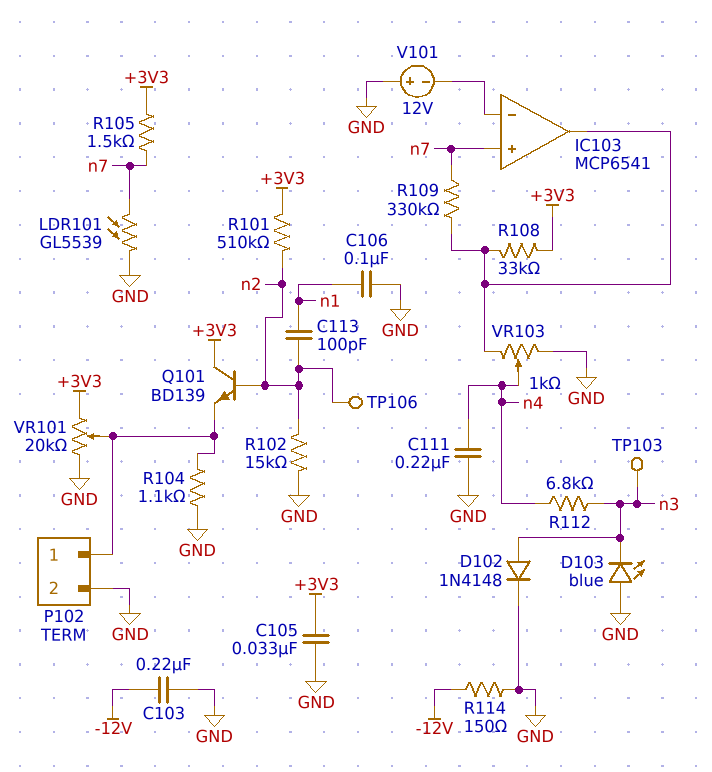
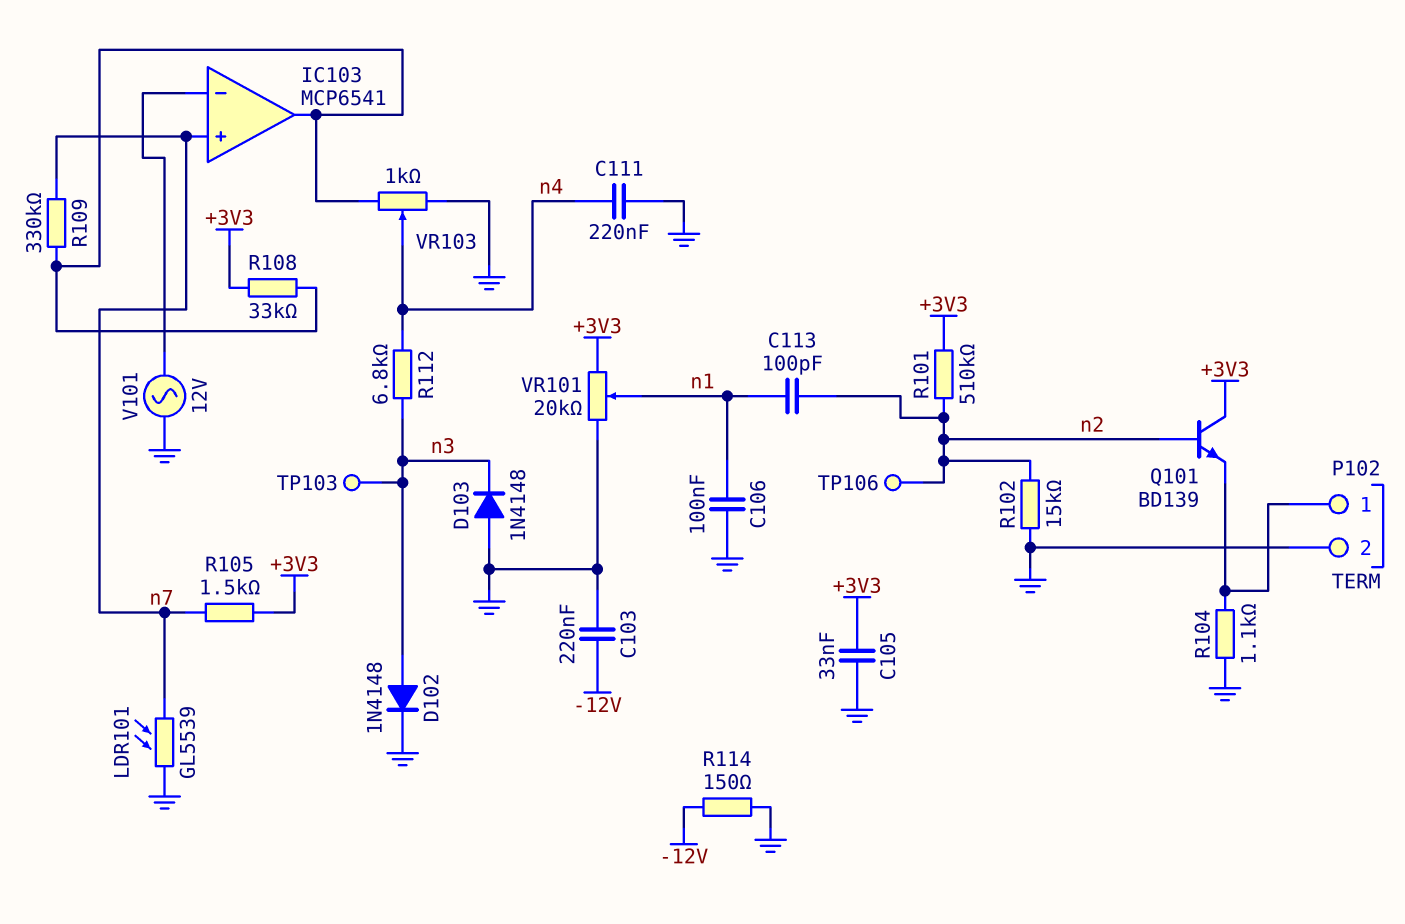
D103: LED blue (A GND, K n3) -> diode 1N4148 (A GND, K n3)
V101: 12V (plus GND, minus IC103/in-) -> AC 12V (GND, IC103/in-)
VR101: 20k (+3V3, GND, wiper P102/1) -> 20k (+3V3, GND, wiper n1)

